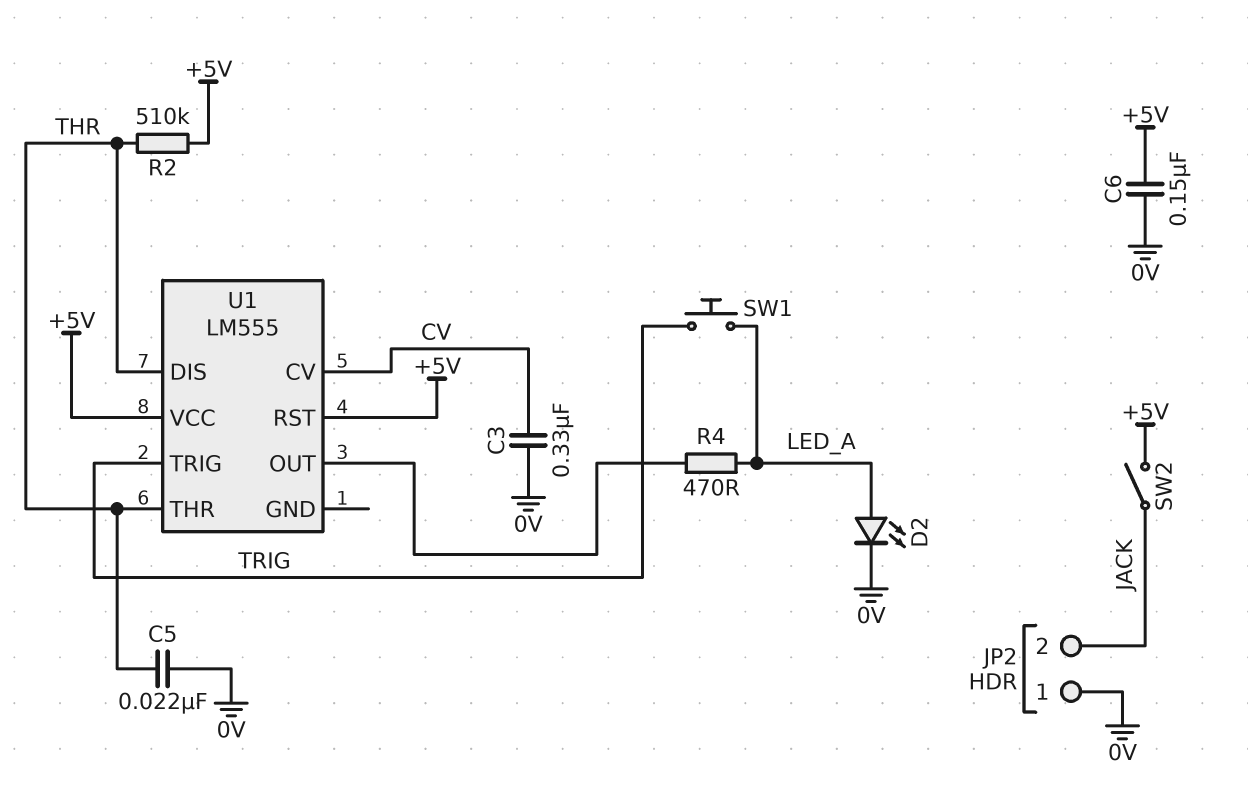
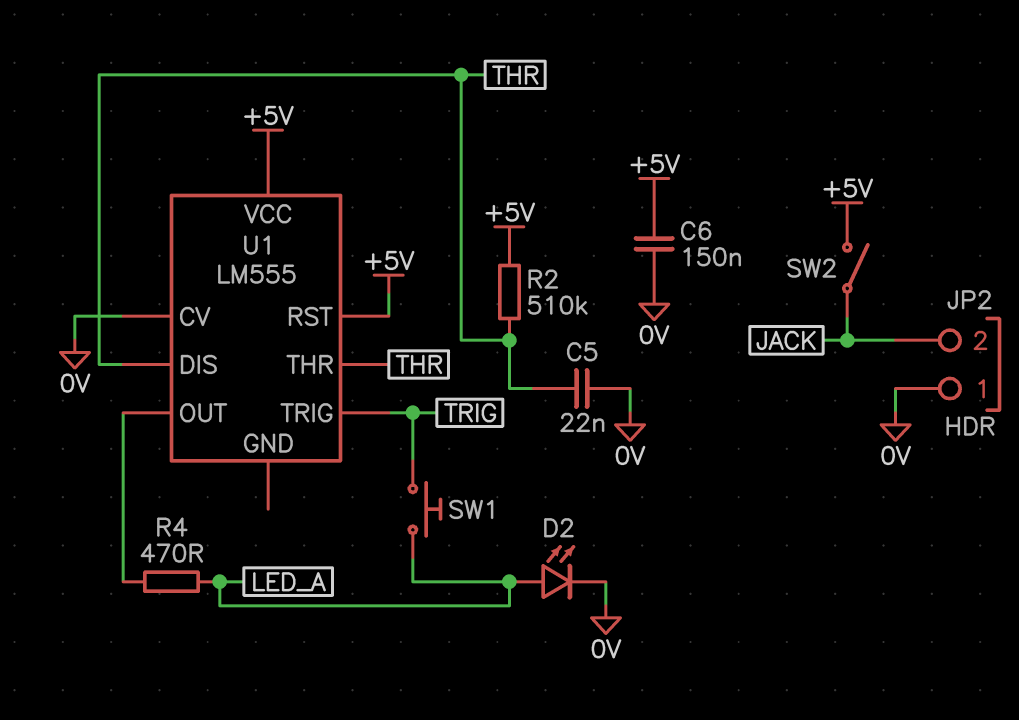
C3: 330nF (0V, CV) -> none
U1 pin CV: CV -> 0V

